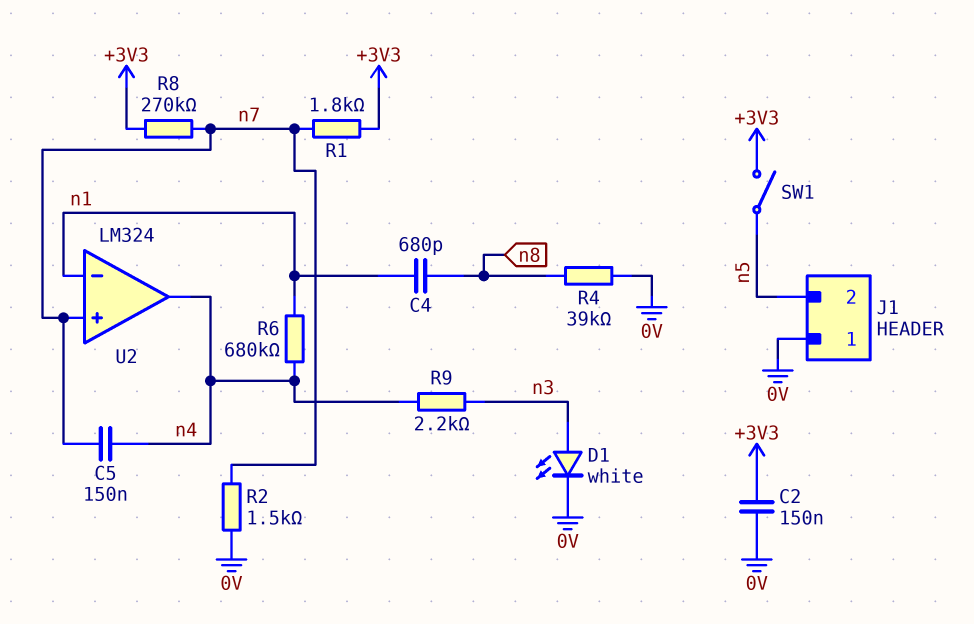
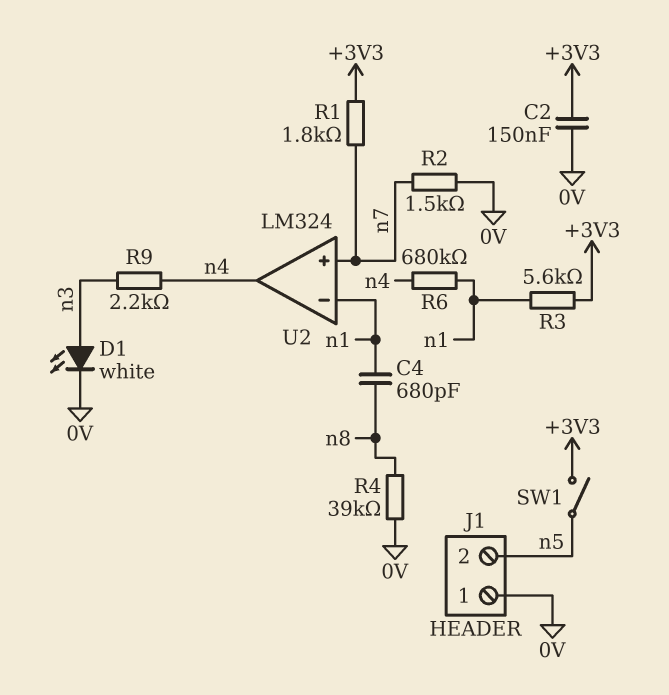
C5: 150nF (n4, n7) -> none
R3: none -> 5.6k (+3V3, n1)
R8: 270k (+3V3, n7) -> none

